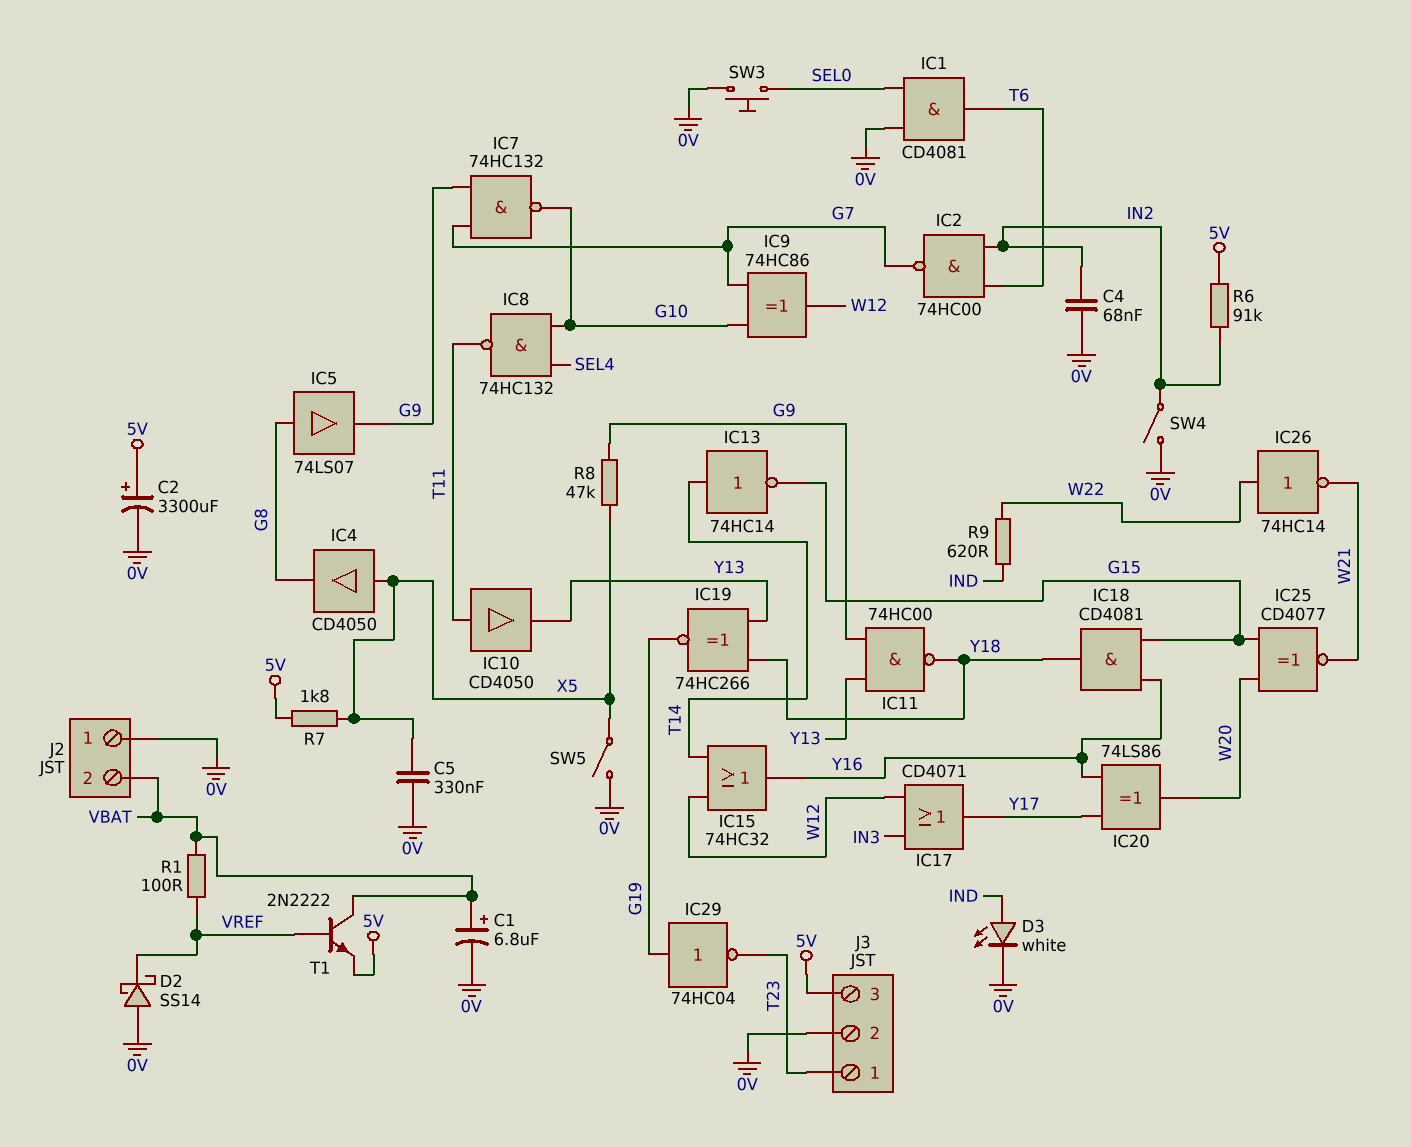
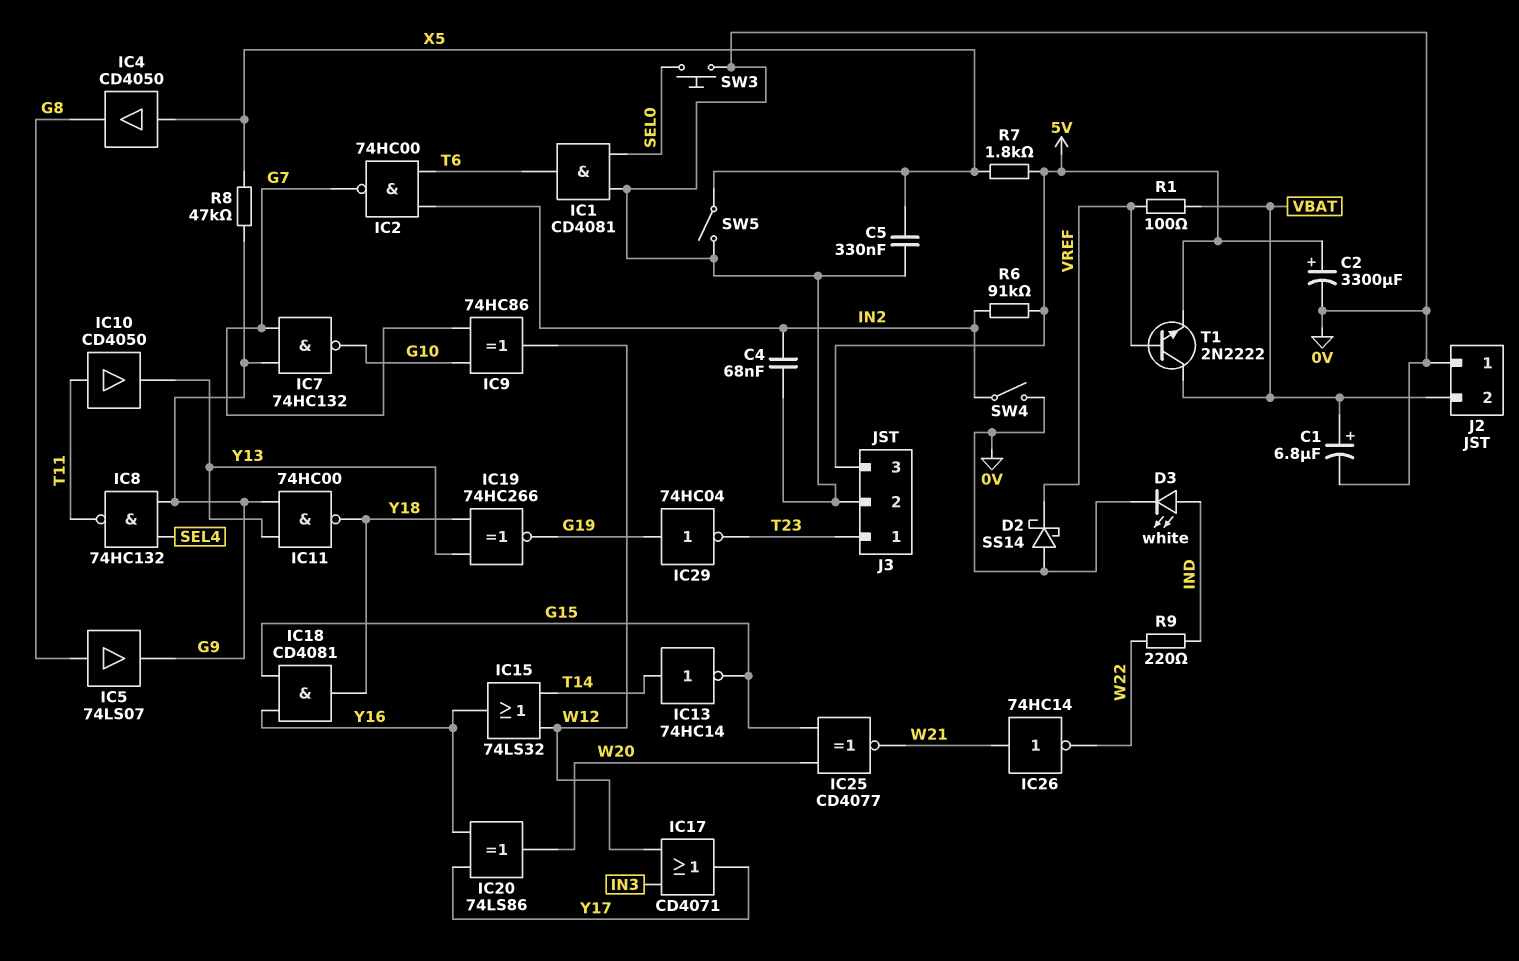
IC8: NAND 74HC132 (in G10, in SEL4, out T11) -> NAND 74HC132 (in G9, in SEL4, out T11)
IC15: OR 74HC32 (in T14, in W12, out Y16) -> OR 74LS32 (in T14, in W12, out Y16)
IC26: NOT 74HC14 (in W22, out W21) -> NOT 74HC14 (in W21, out W22)
R9: 620 (IND, W22) -> 220 (IND, W22)

